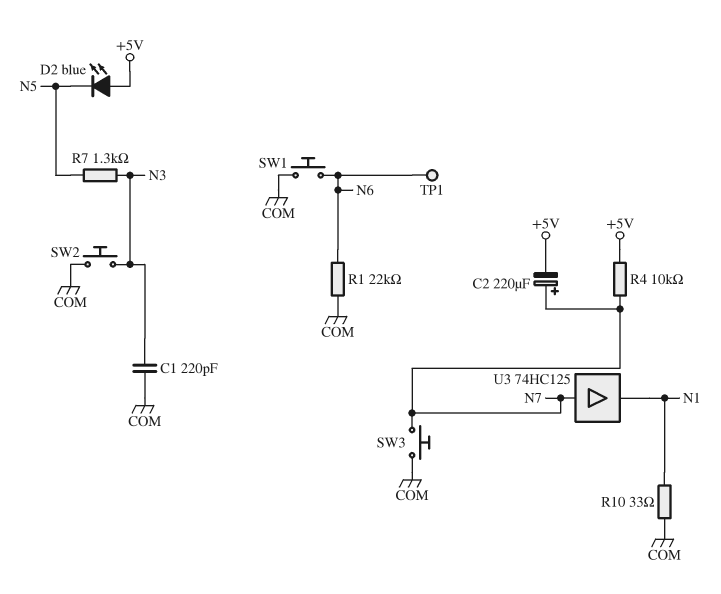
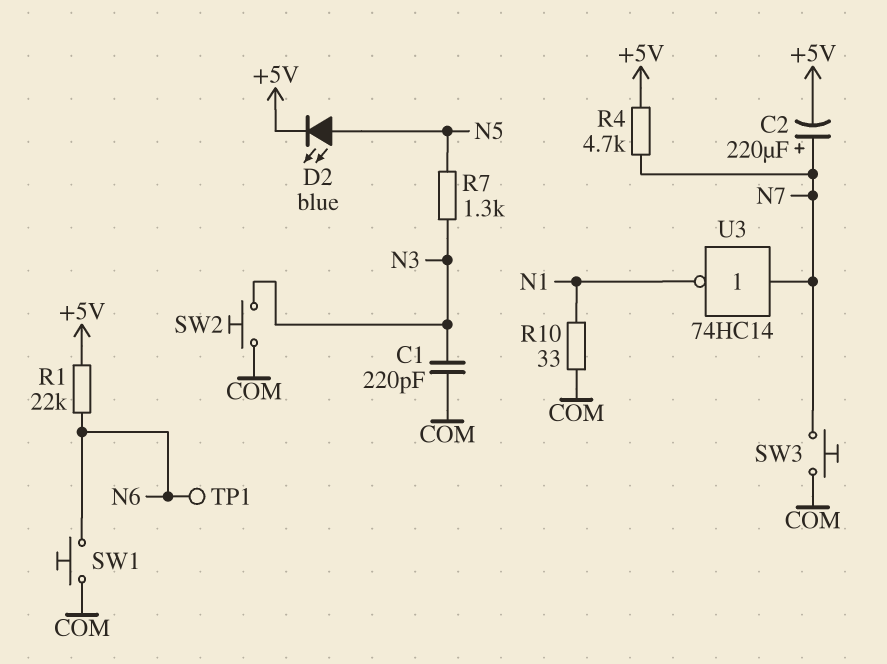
D2: LED blue (A +5V, K N5) -> LED blue (A N5, K +5V)
R1: 22k (COM, N6) -> 22k (+5V, N6)
R4: 10k (+5V, N7) -> 4.7k (+5V, N7)
U3: buffer 74HC125 (in N7, out N1) -> NOT 74HC14 (in N7, out N1)

